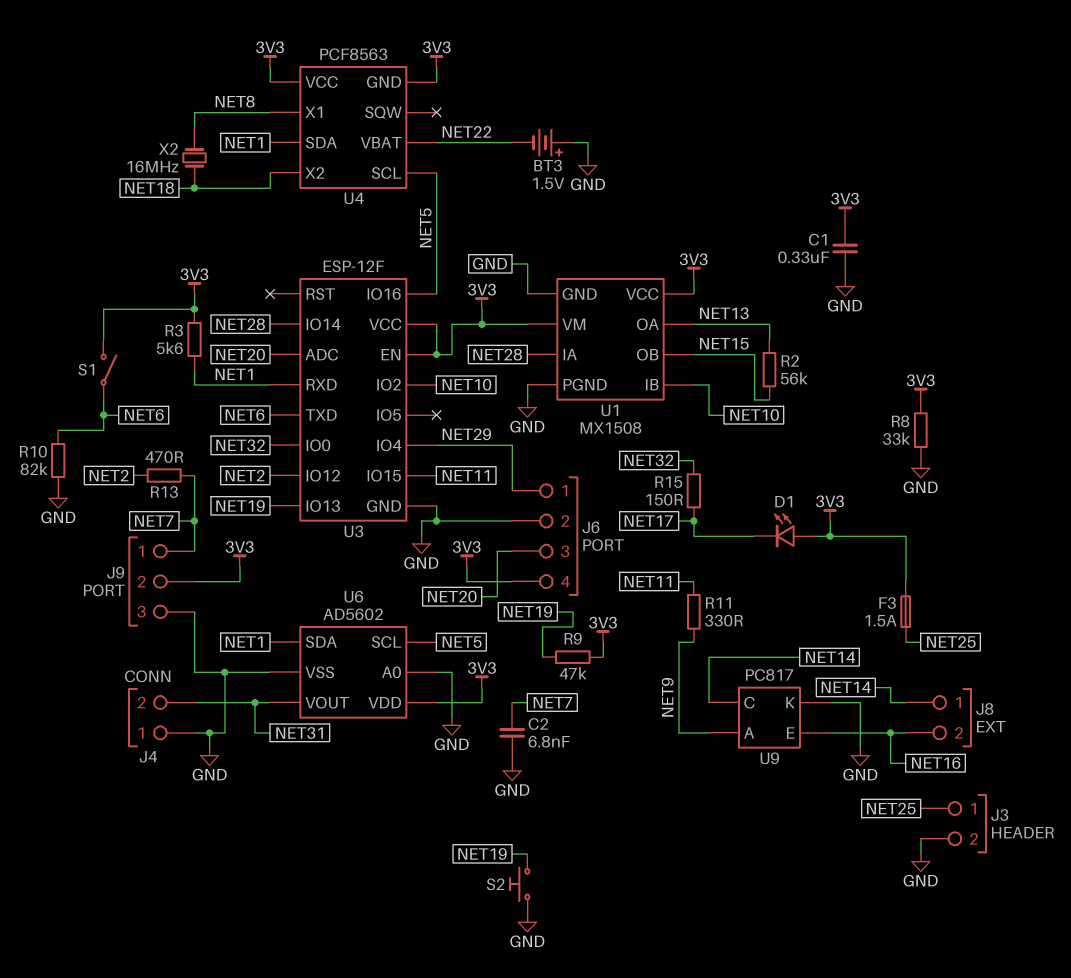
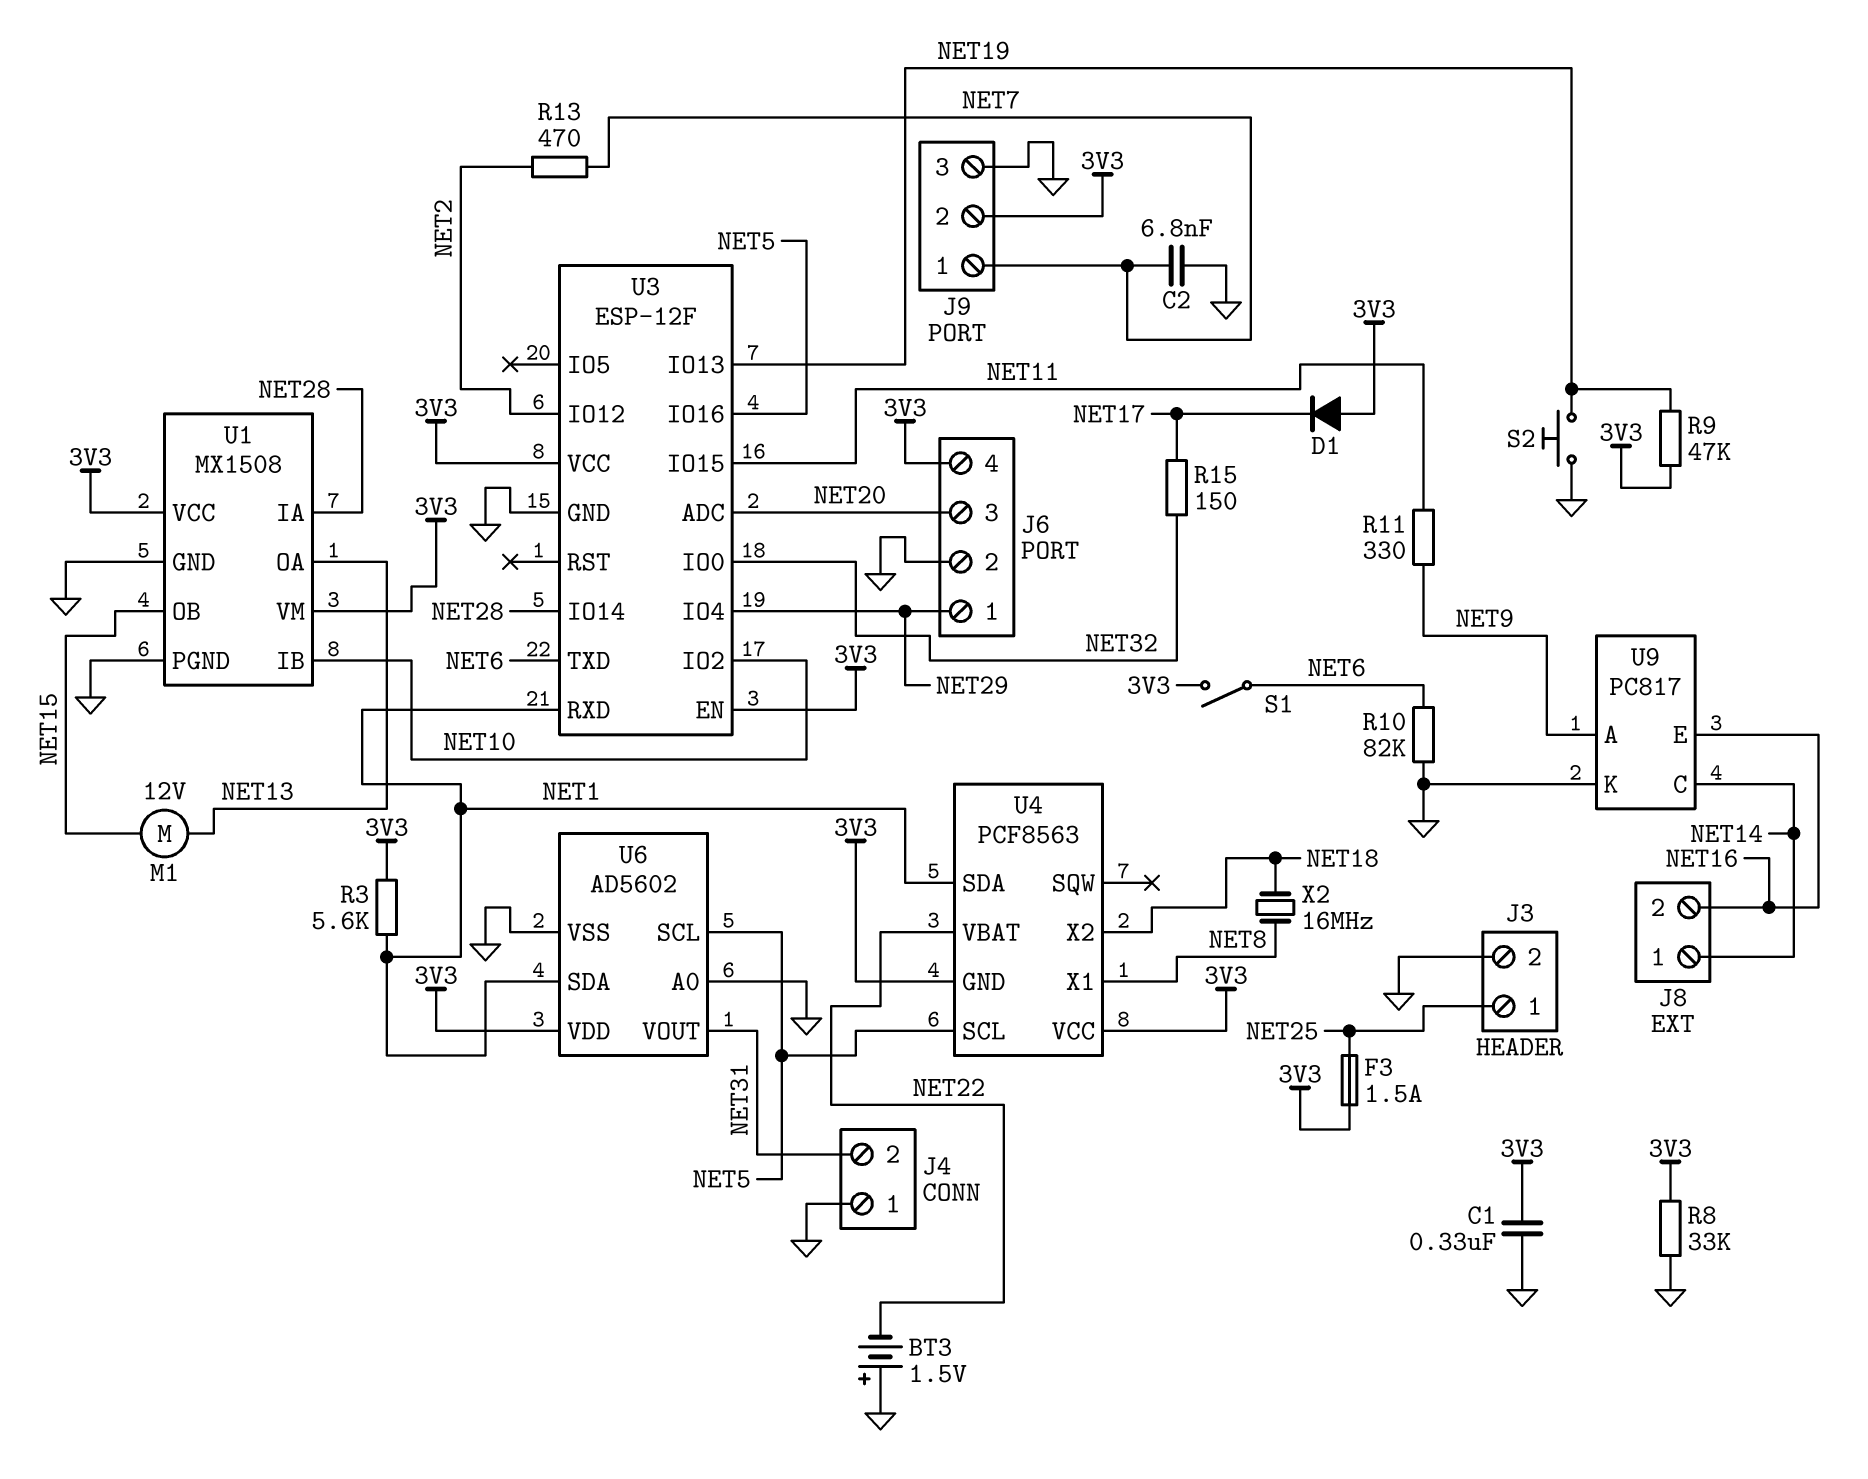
D1: LED (A 3V3, K NET17) -> diode (A 3V3, K NET17)
M1: none -> motor 12V (NET13, NET15)
R2: 56k (NET13, NET15) -> none

